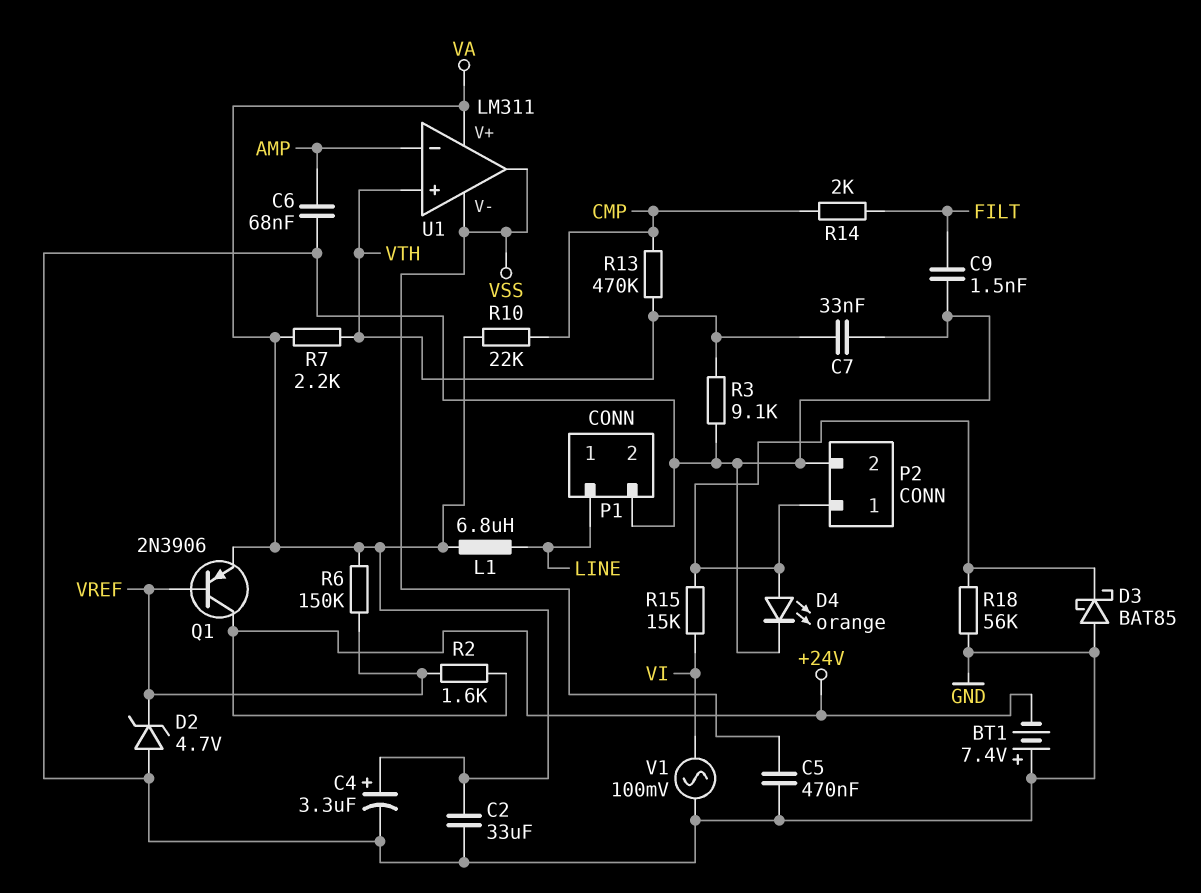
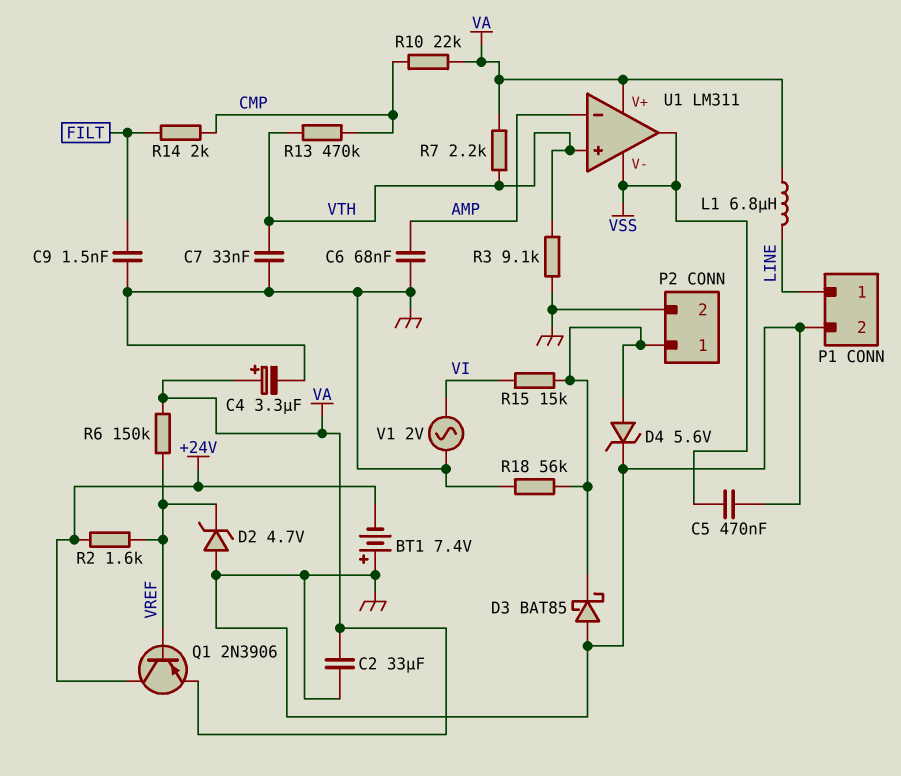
D4: LED orange (A P2/1, K GND) -> zener 5.6V (A P2/1, K GND)
V1: AC 100mV (GND, VI) -> AC 2V (GND, VI)

